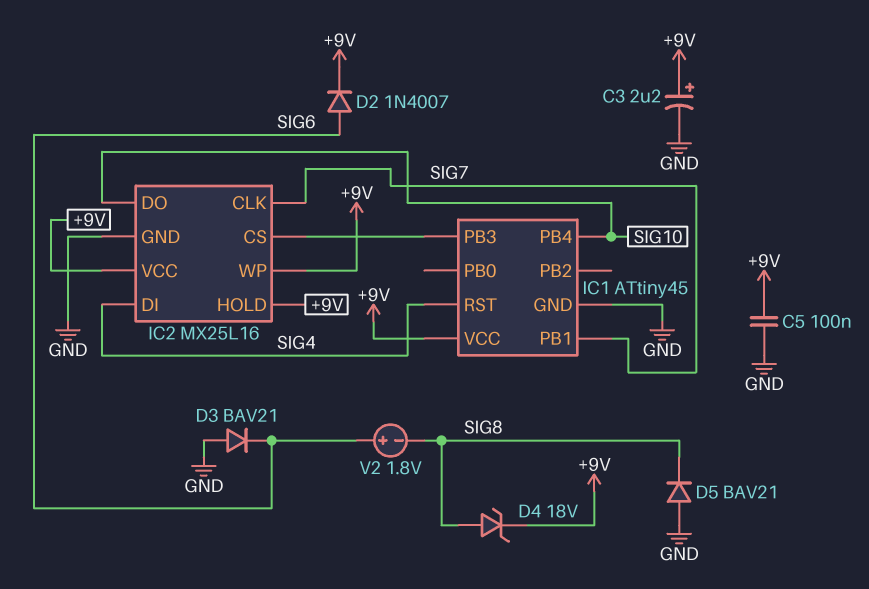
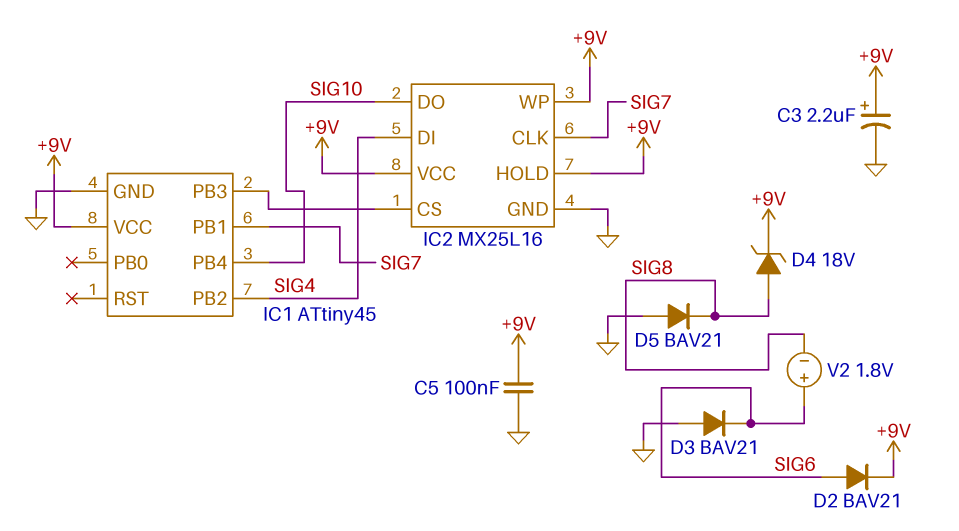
D2: diode 1N4007 (A SIG6, K +9V) -> diode BAV21 (A SIG6, K +9V)
IC1 pin PB2: none -> SIG4
IC1 pin RST: SIG4 -> none

